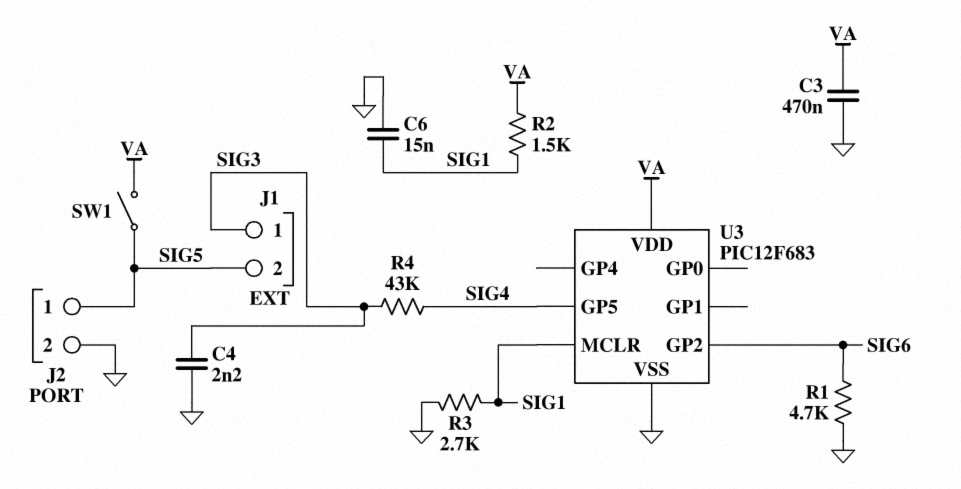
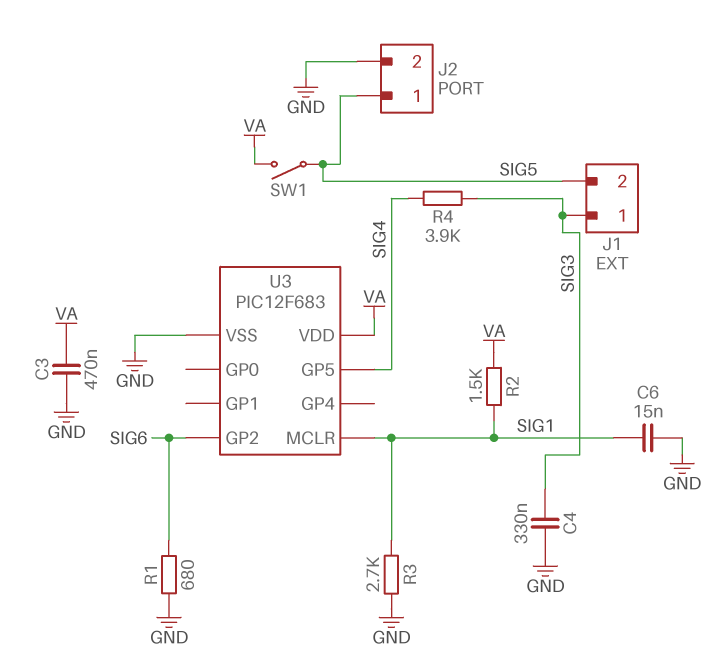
C4: 2.2nF (GND, SIG3) -> 330nF (GND, SIG3)
R1: 4.7k (GND, SIG6) -> 680 (GND, SIG6)
R4: 43k (SIG3, SIG4) -> 3.9k (SIG3, SIG4)

